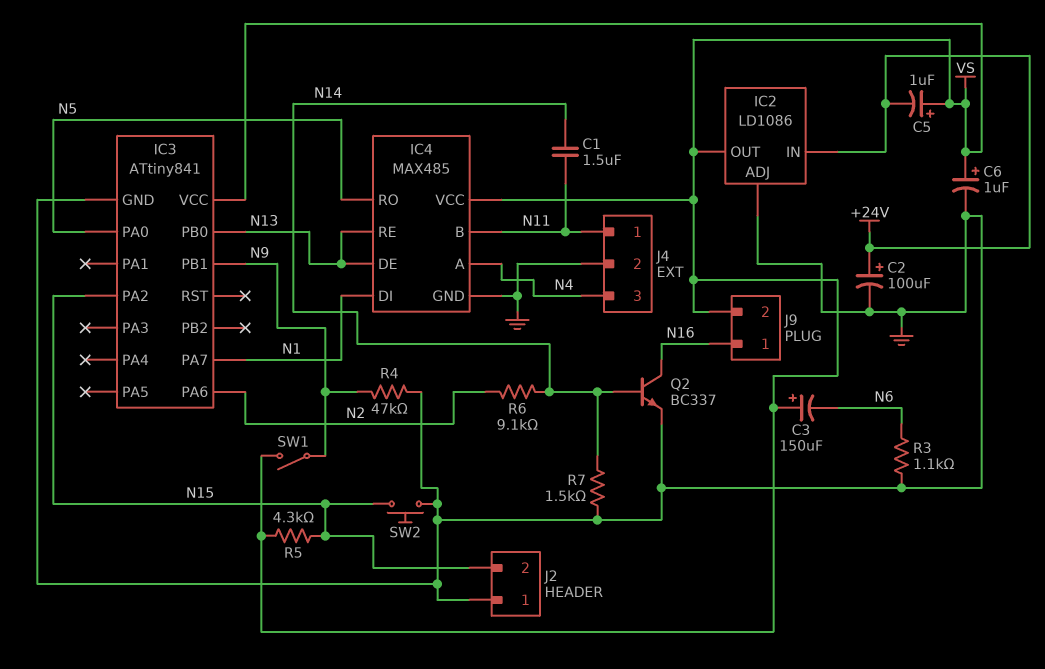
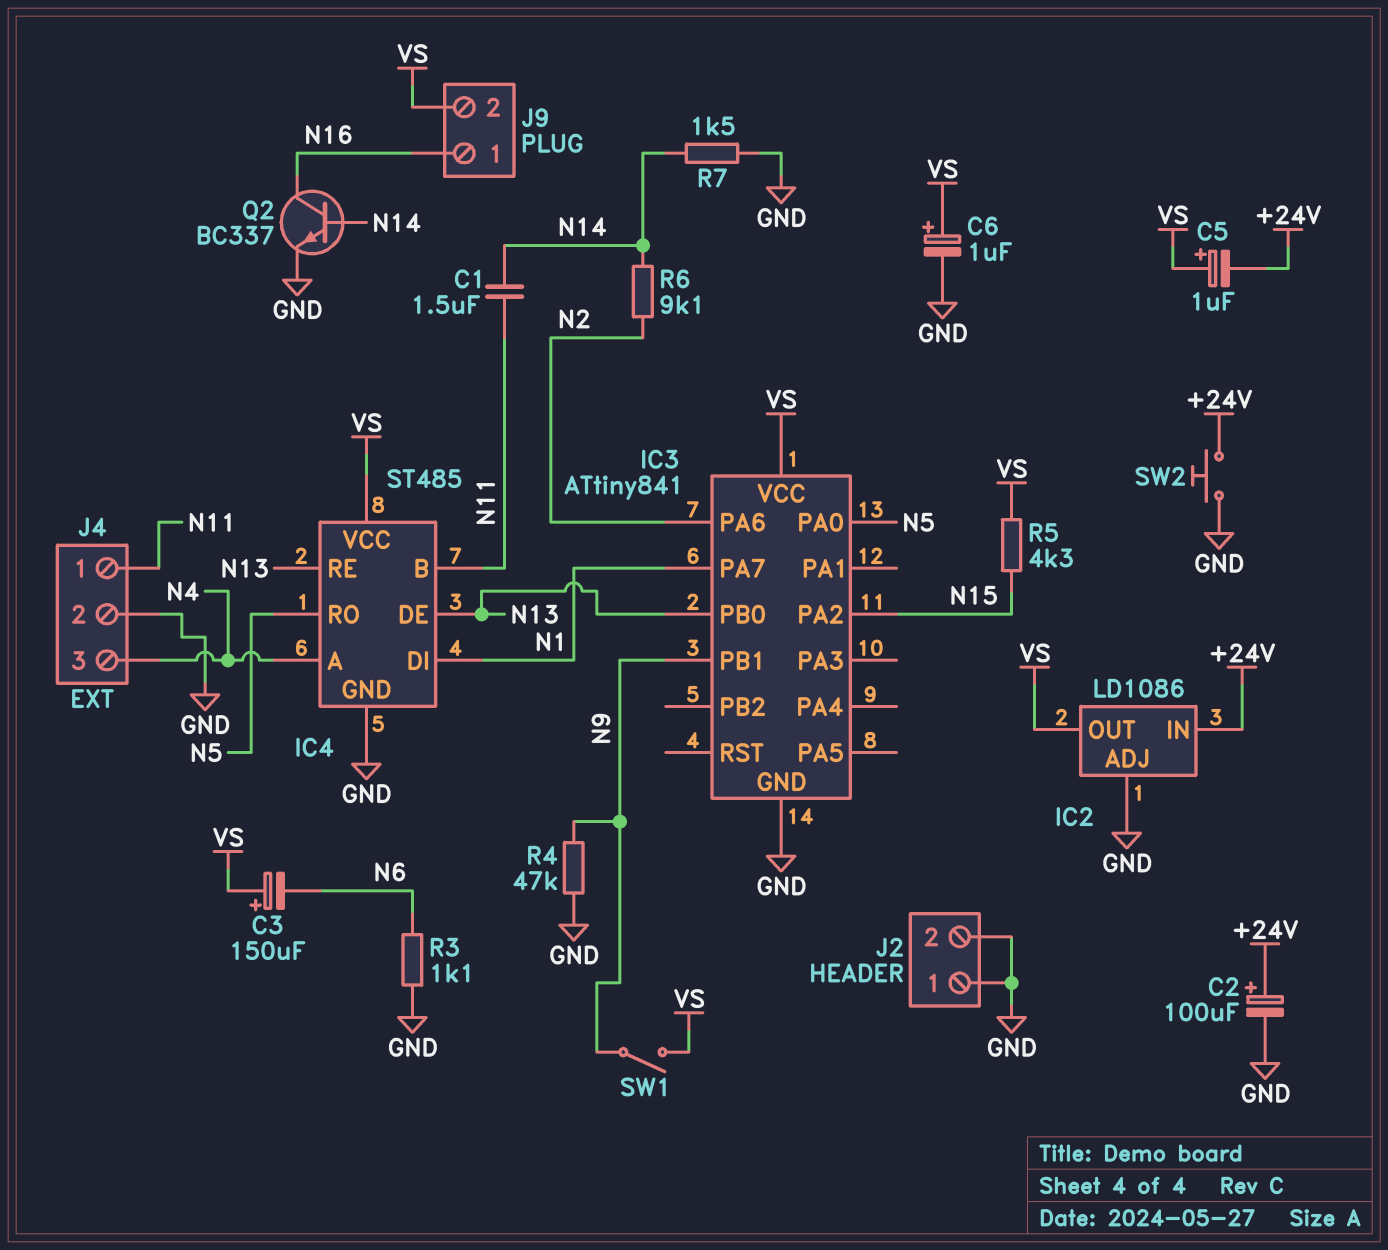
IC4: MAX485 -> ST485
J2 pin 2: N15 -> GND
SW2: button (GND, N15) -> button (+24V, GND)

